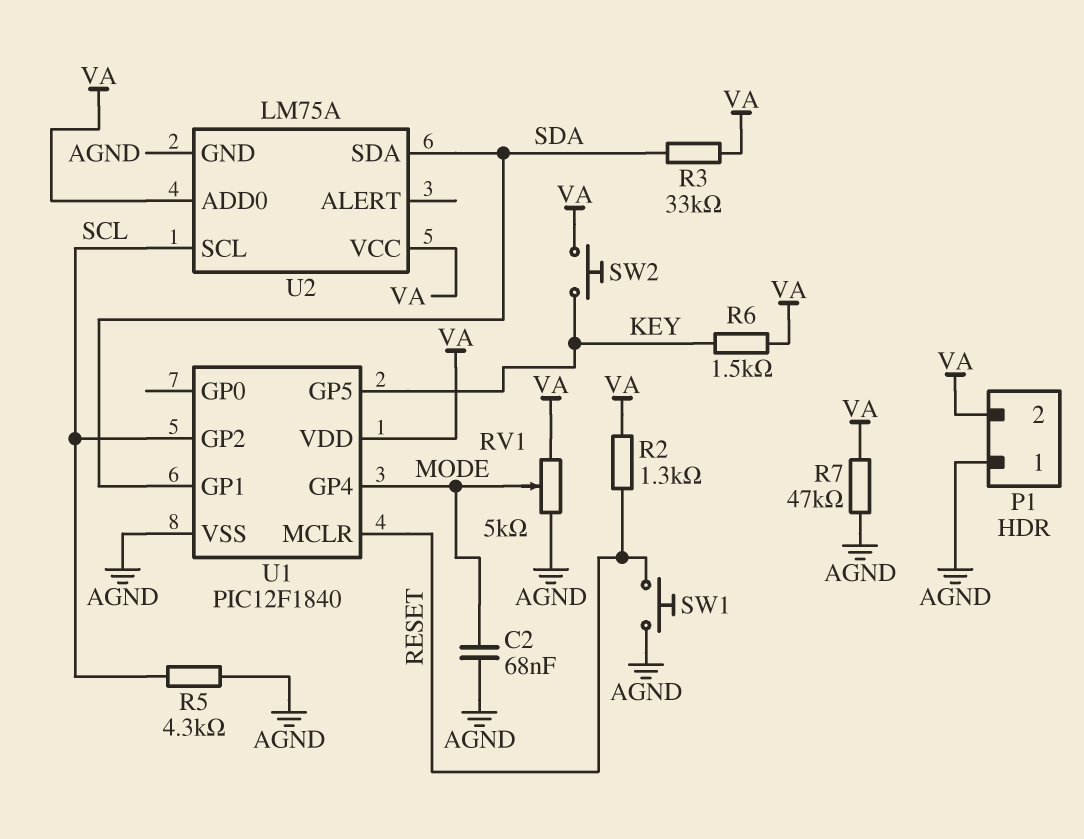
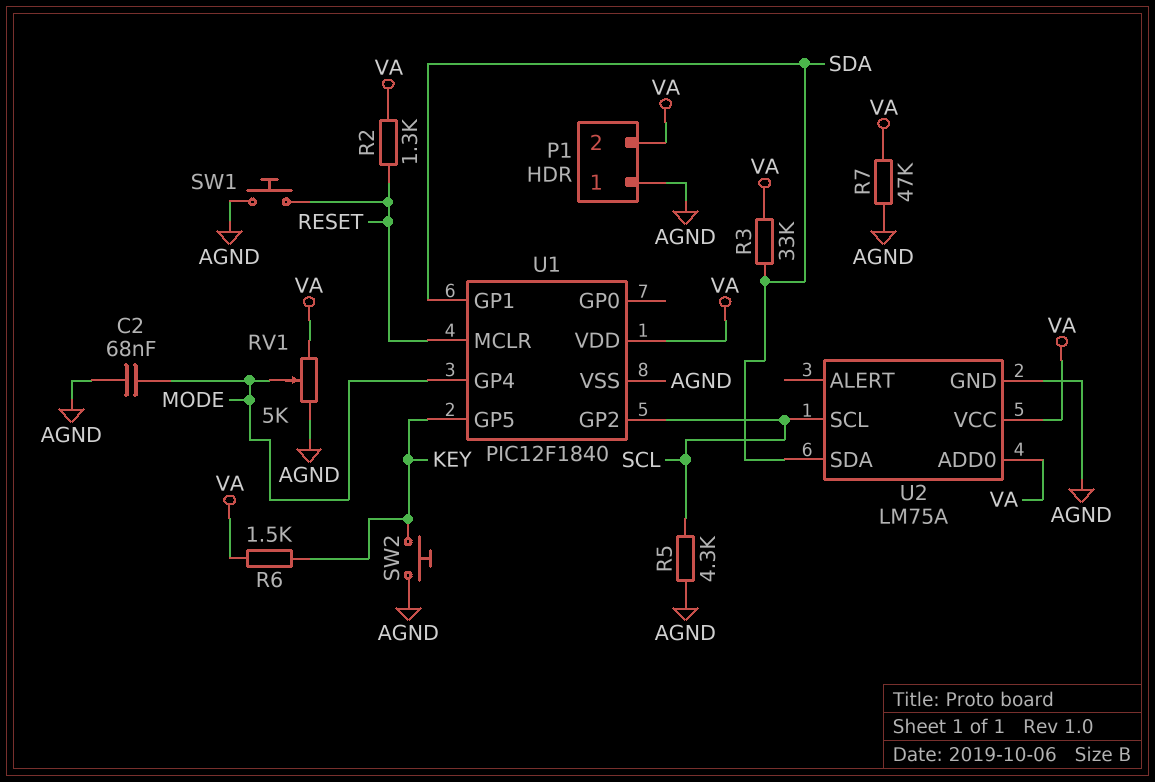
SW2: button (KEY, VA) -> button (AGND, KEY)

